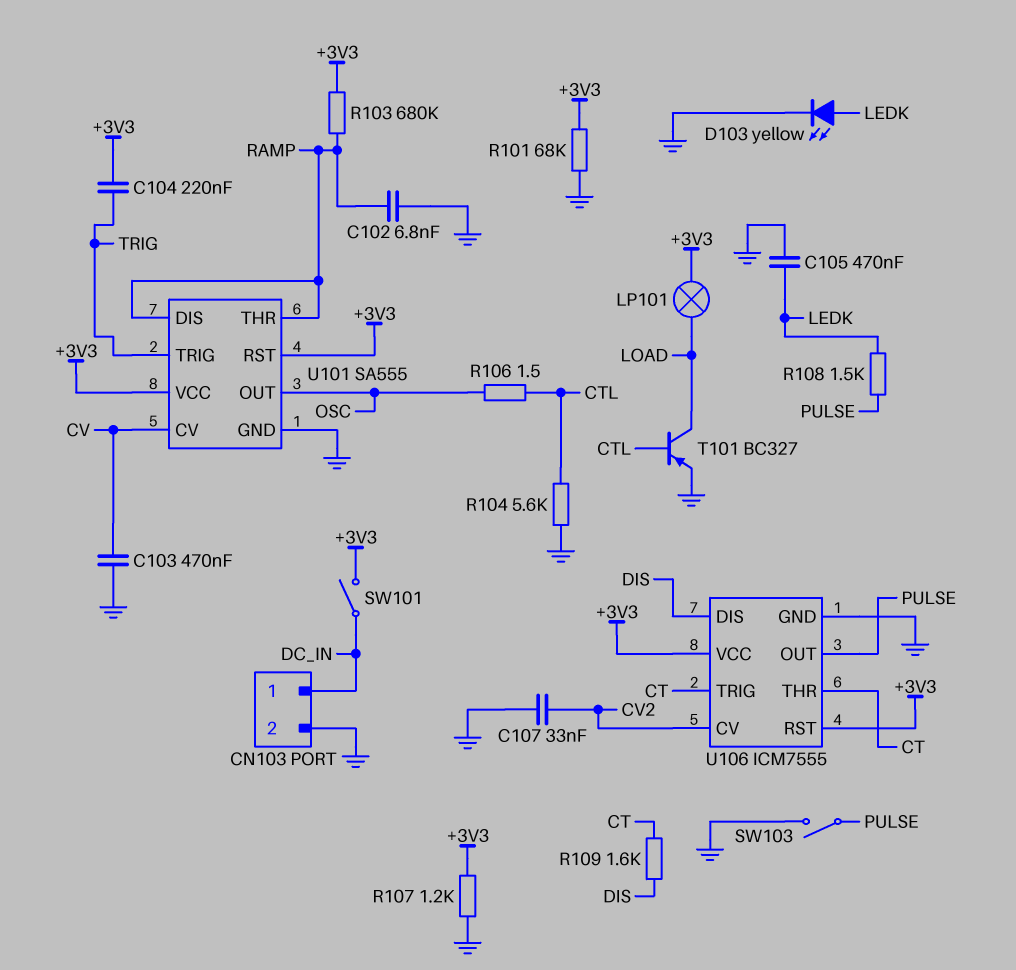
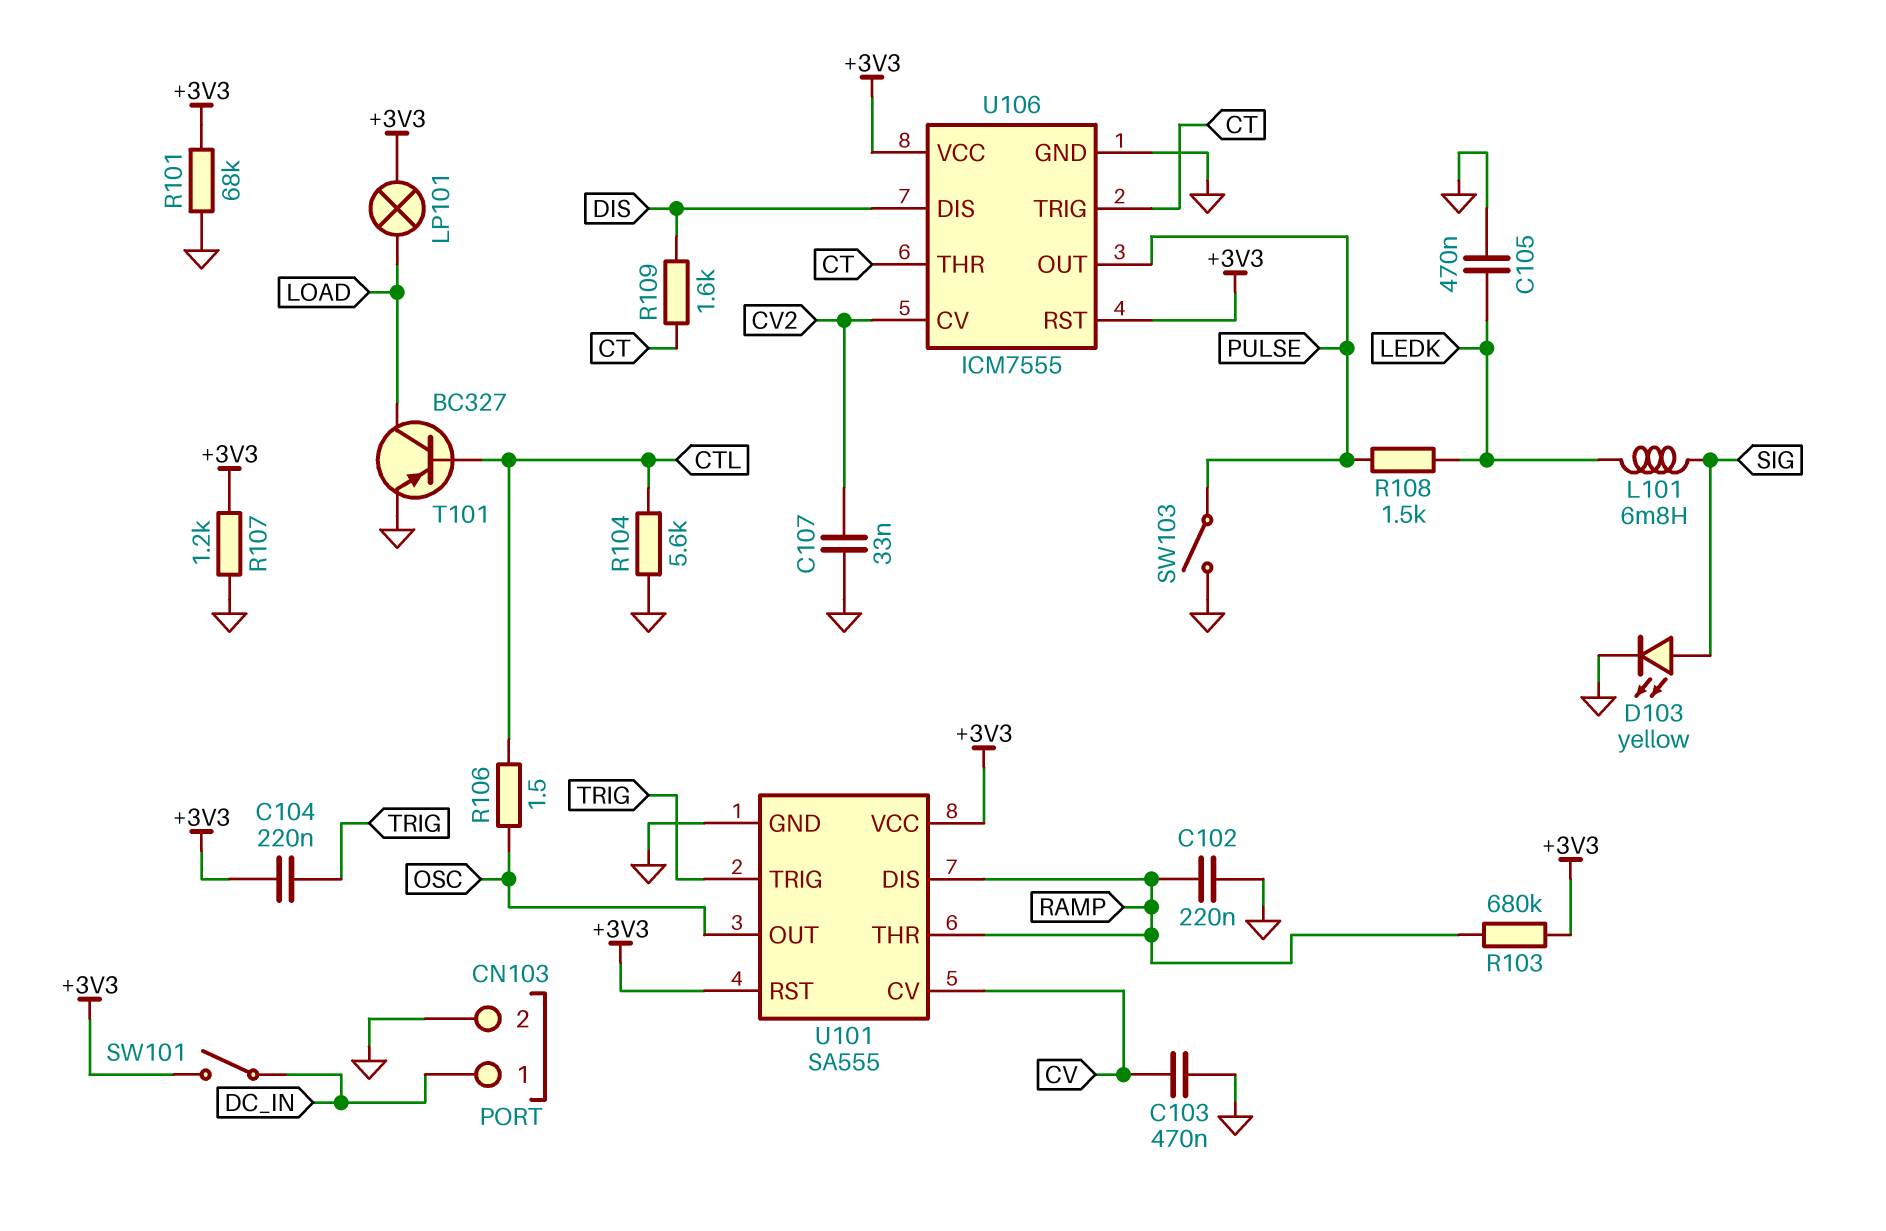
C102: 6.8nF (GND, RAMP) -> 220nF (GND, RAMP)
D103: LED yellow (A LEDK, K GND) -> LED yellow (A SIG, K GND)
L101: none -> 6.8mH (LEDK, SIG)

